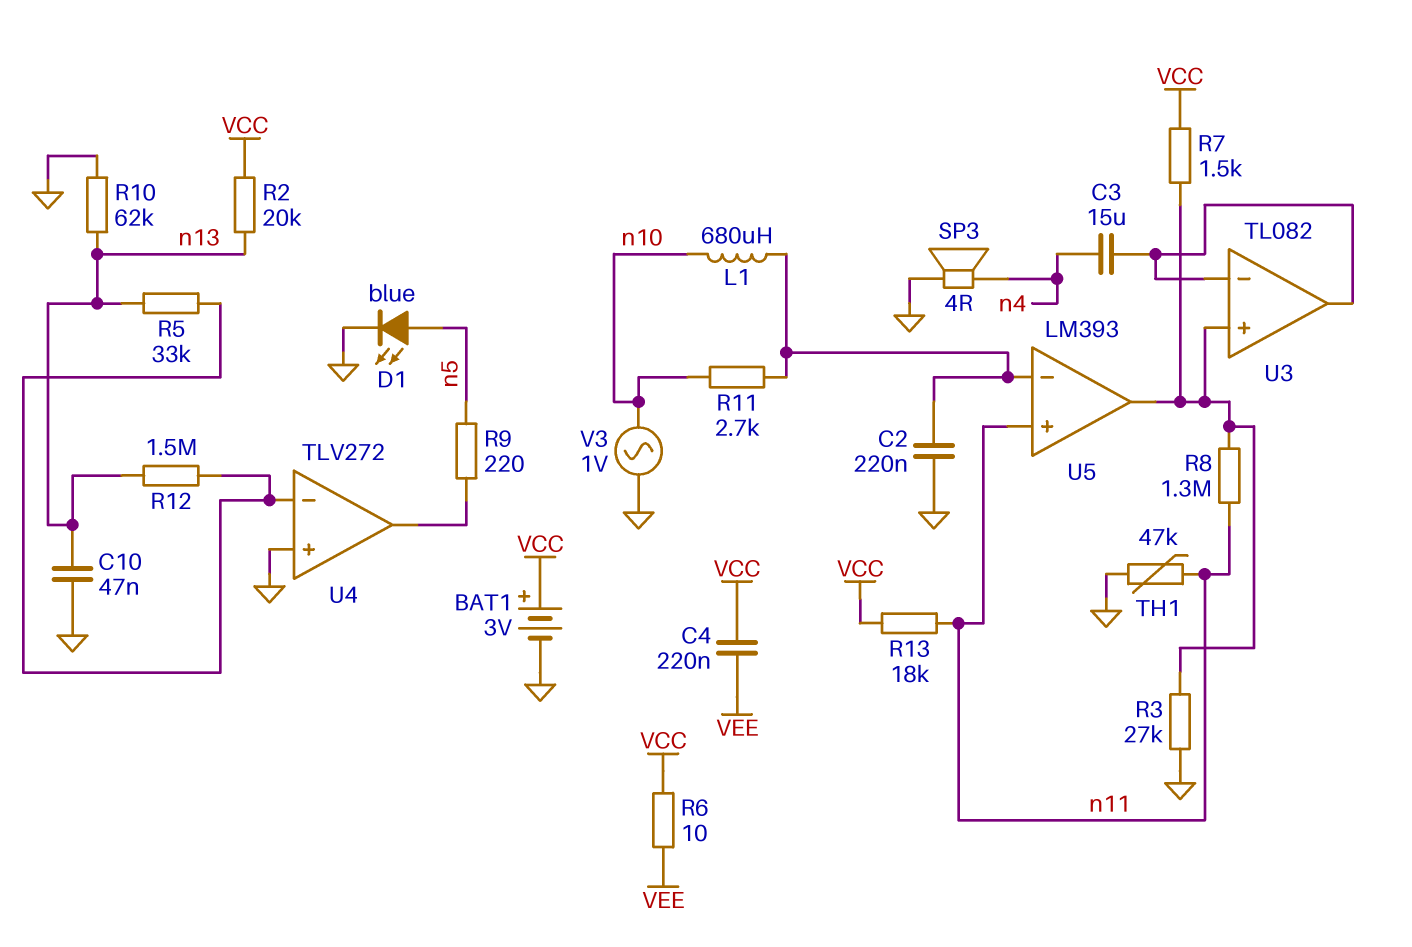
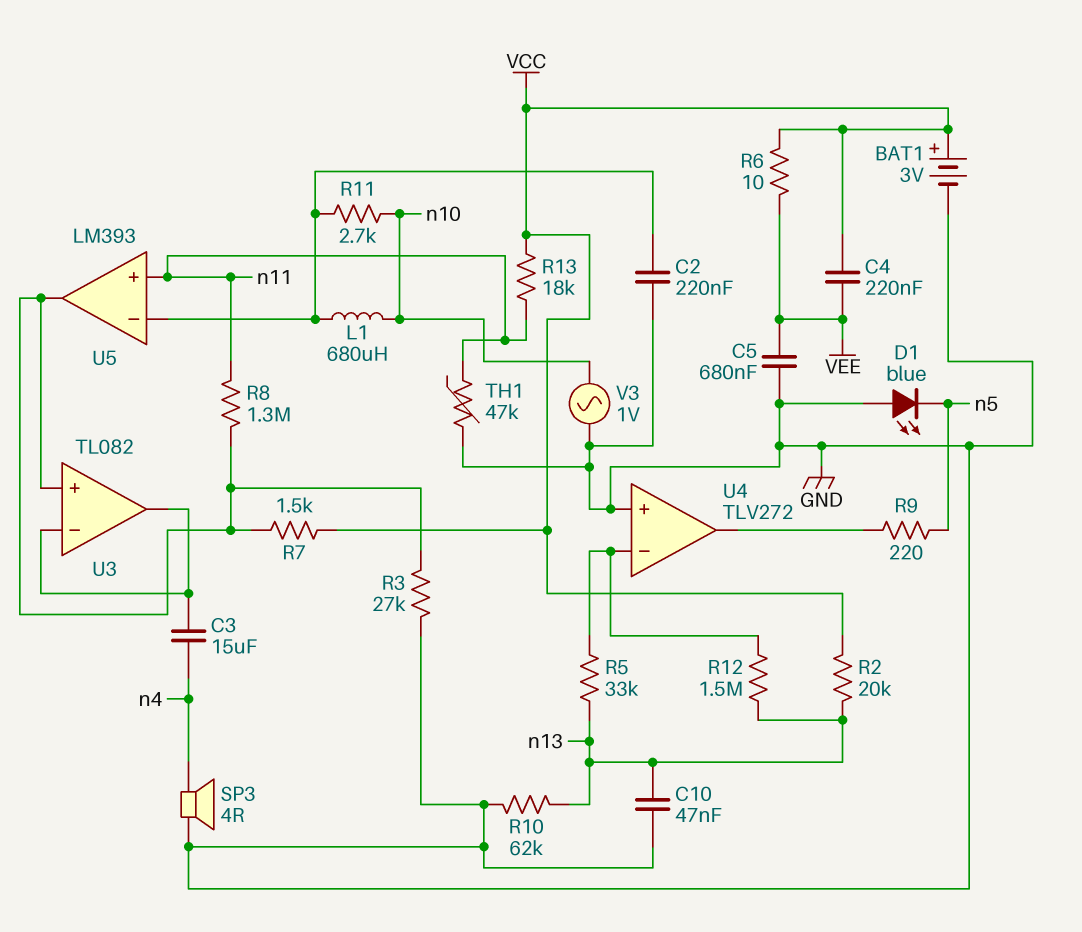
C5: none -> 680nF (GND, VEE)
D1: LED blue (A n5, K GND) -> LED blue (A GND, K n5)

